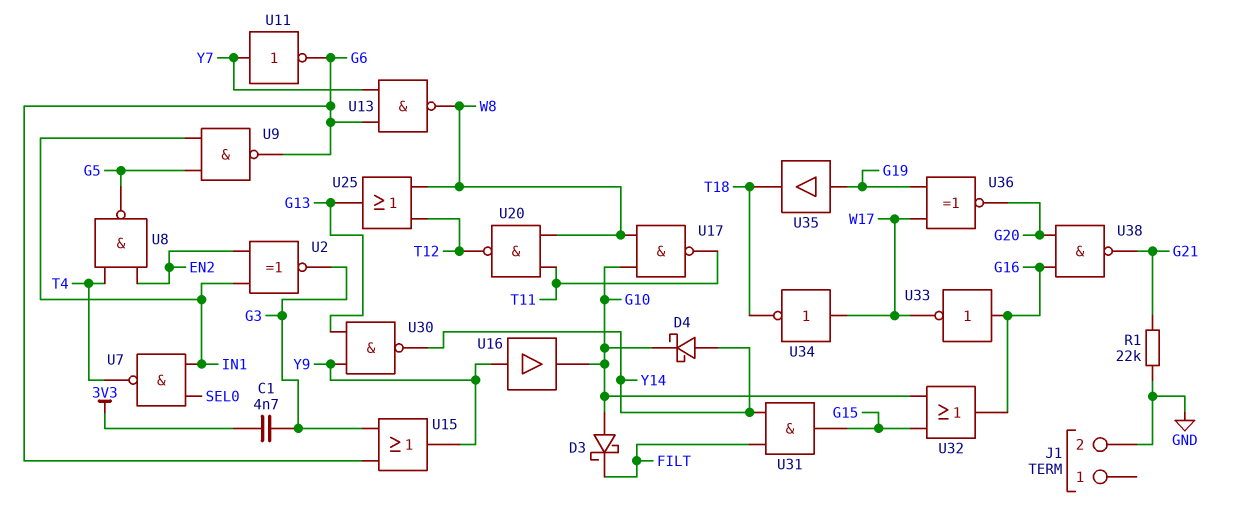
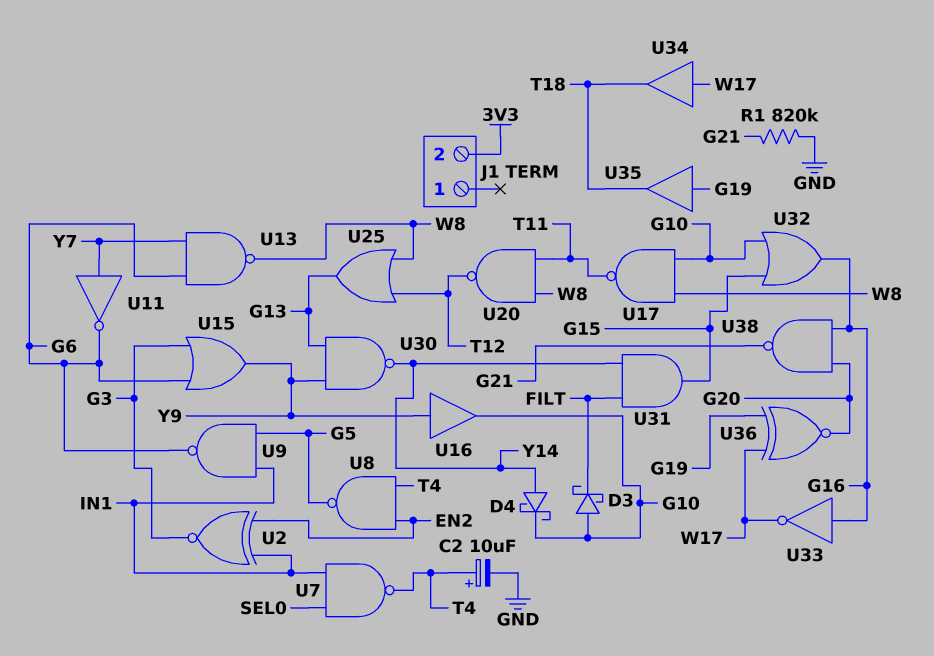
C1: 4.7nF (3V3, G3) -> none
C2: none -> 10uF (plus T4, minus GND)
J1 pin 2: GND -> 3V3
R1: 22k (G21, GND) -> 820k (G21, GND)
U34: NOT (in W17, out T18) -> buffer (in W17, out T18)

